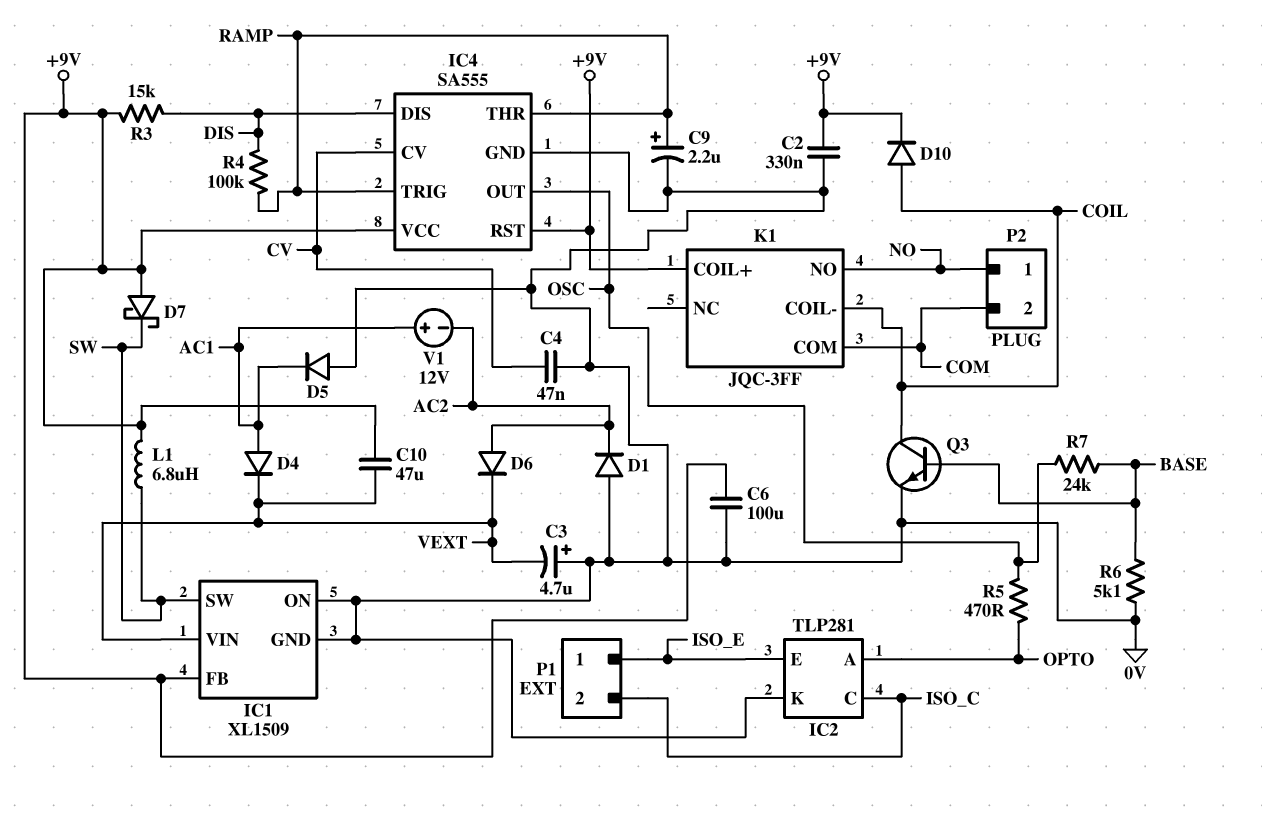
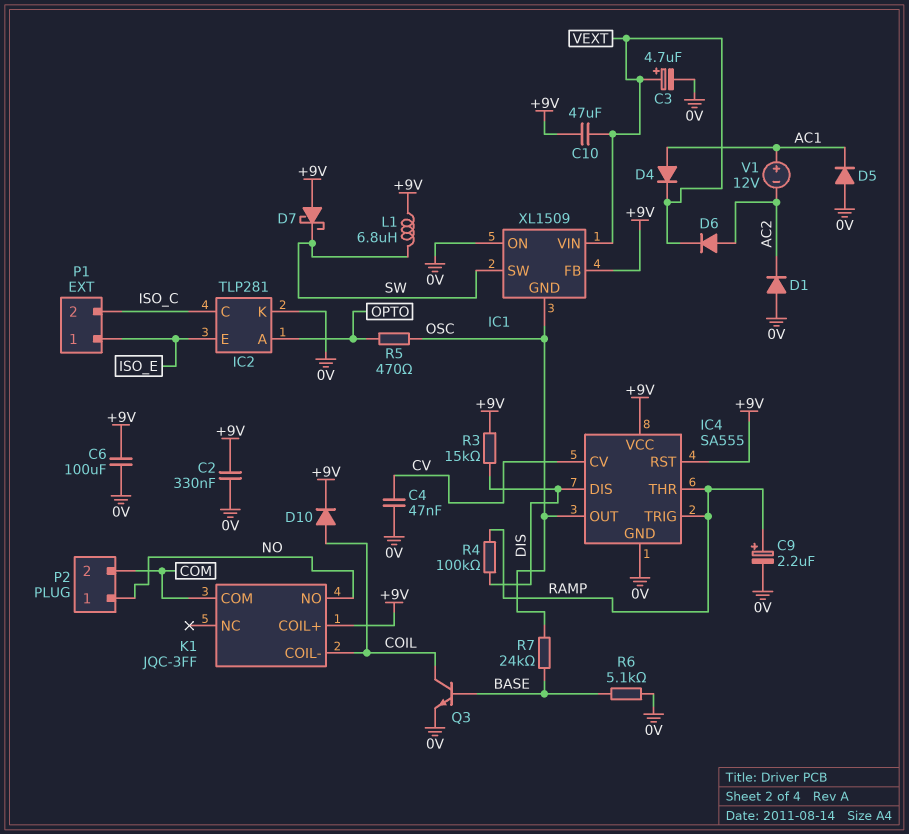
C3: 4.7uF (plus 0V, minus VEXT) -> 4.7uF (plus VEXT, minus 0V)
IC1 pin GND: 0V -> OSC

